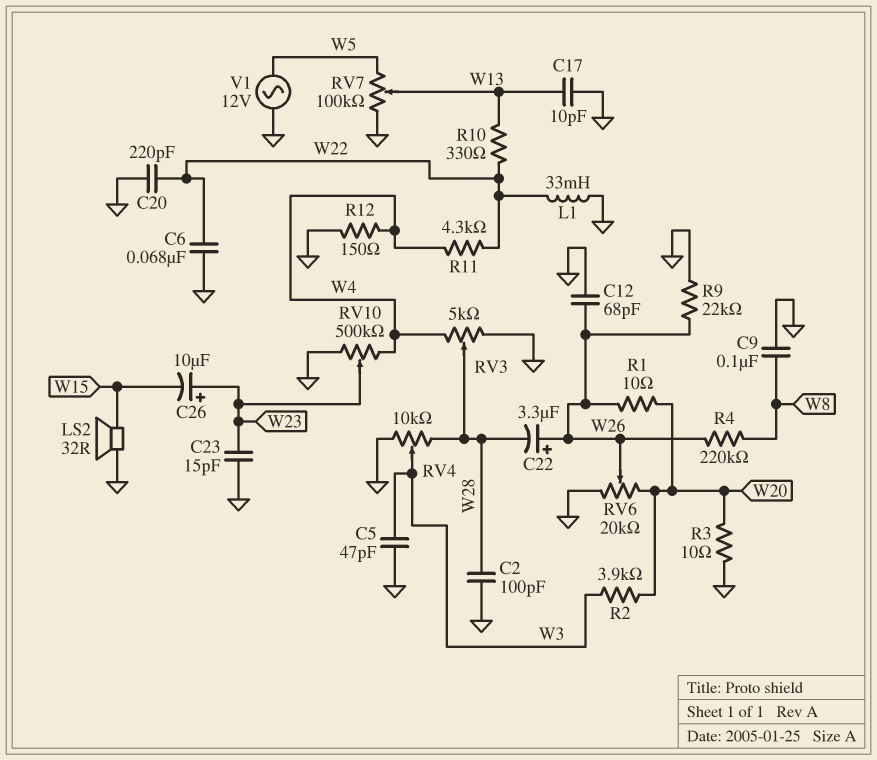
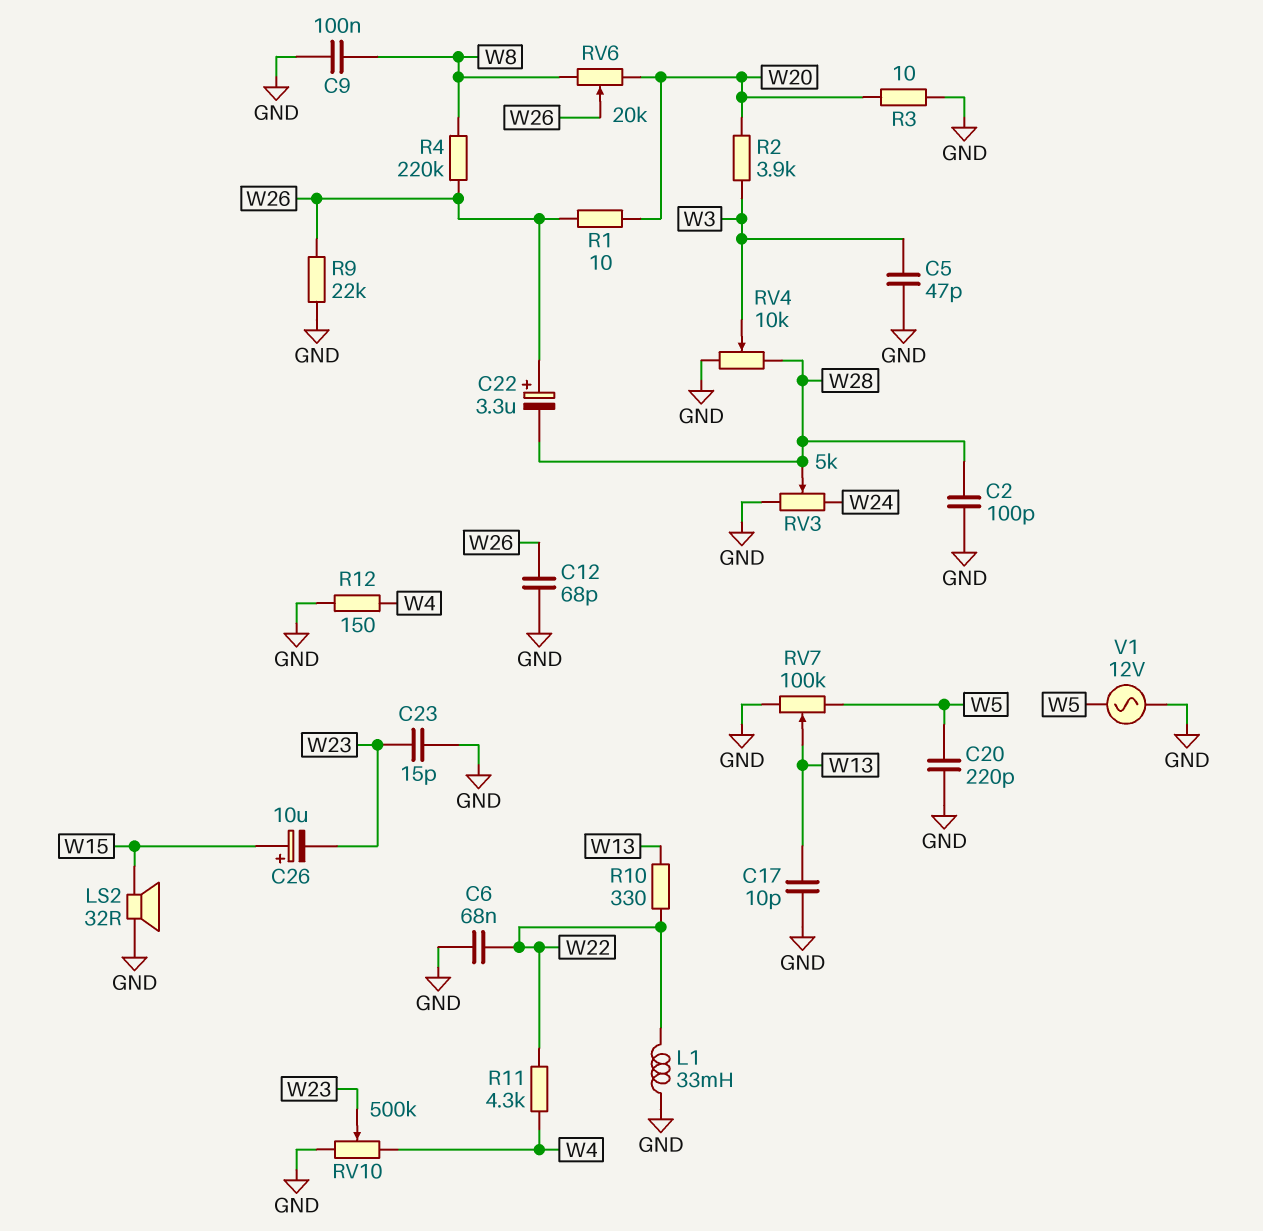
C20: 220pF (GND, W22) -> 220pF (GND, W5)
C26: 10uF (plus W23, minus W15) -> 10uF (plus W15, minus W23)
RV3: 5k (GND, W4, wiper W28) -> 5k (GND, W24, wiper W28)
RV6: 20k (GND, W20, wiper W26) -> 20k (W8, W20, wiper W26)

